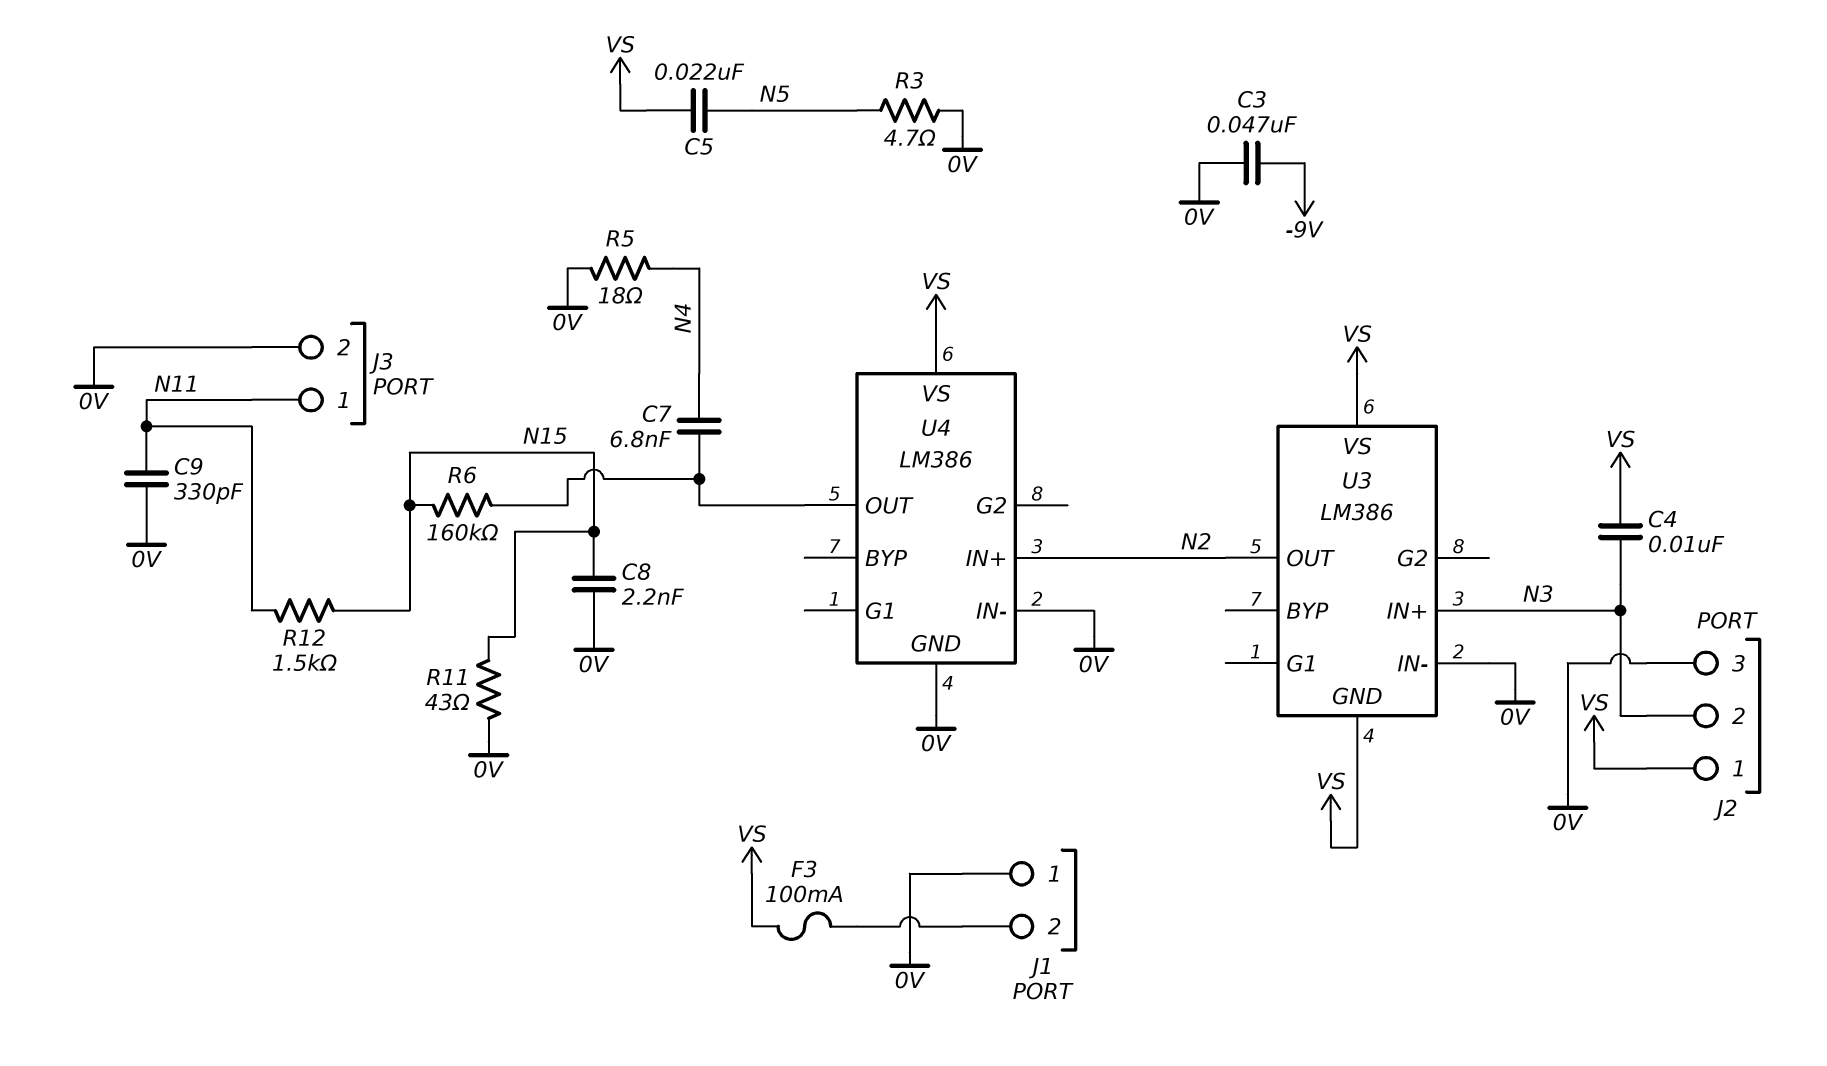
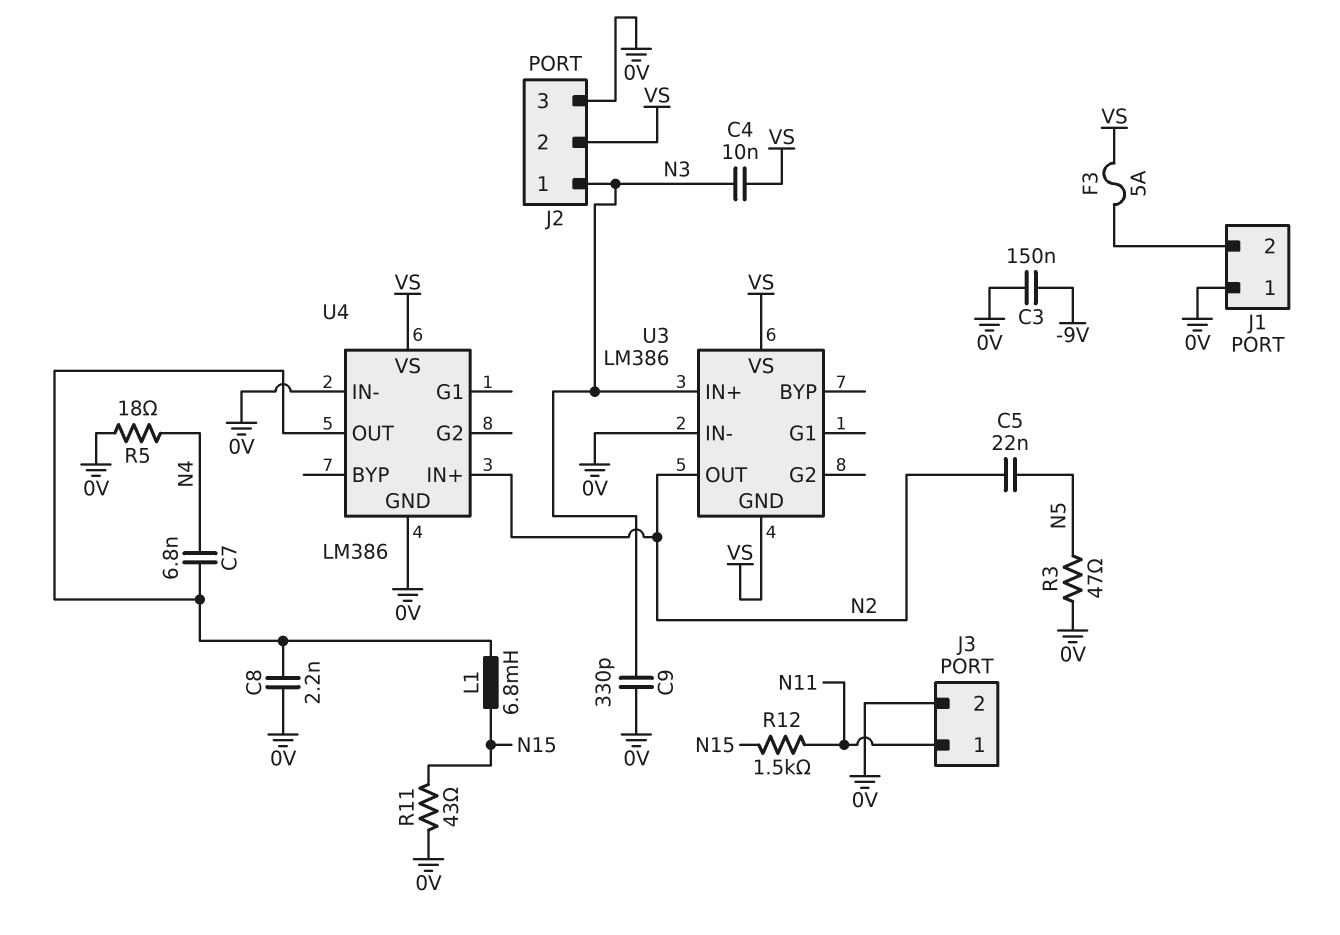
C3: 47nF (-9V, 0V) -> 150nF (-9V, 0V)
C5: 22nF (N5, VS) -> 22nF (N2, N5)
C8: 2.2nF (0V, N15) -> 2.2nF (0V, U4/OUT)
C9: 330pF (0V, N11) -> 330pF (0V, N3)
F3: 100mA (J1/2, VS) -> 5A (J1/2, VS)
J2 pin 1: VS -> N3
J2 pin 2: N3 -> VS
L1: none -> 6.8mH (N15, U4/OUT)
R3: 4.7 (0V, N5) -> 47 (0V, N5)
R6: 160k (N15, U4/OUT) -> none

